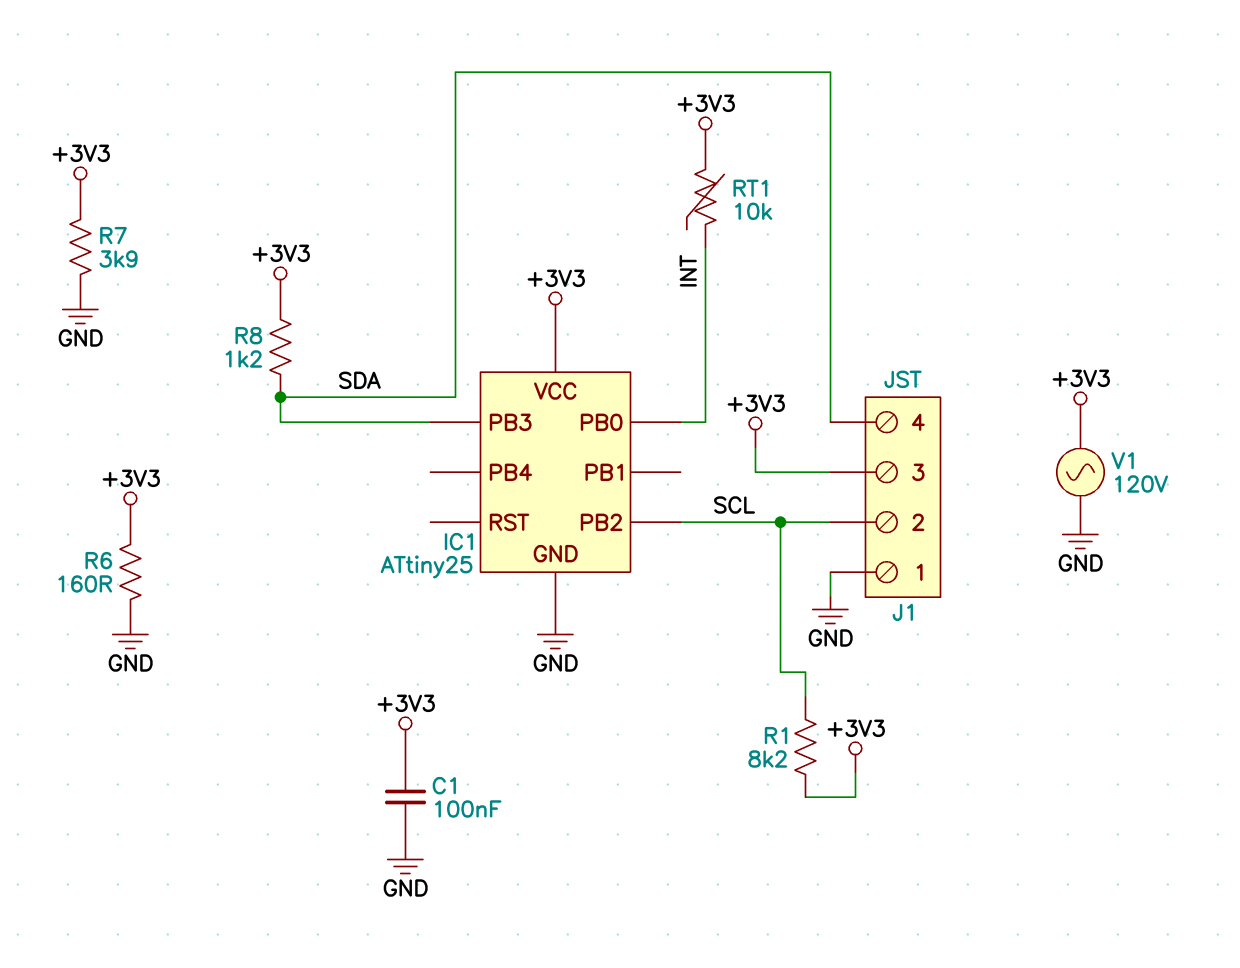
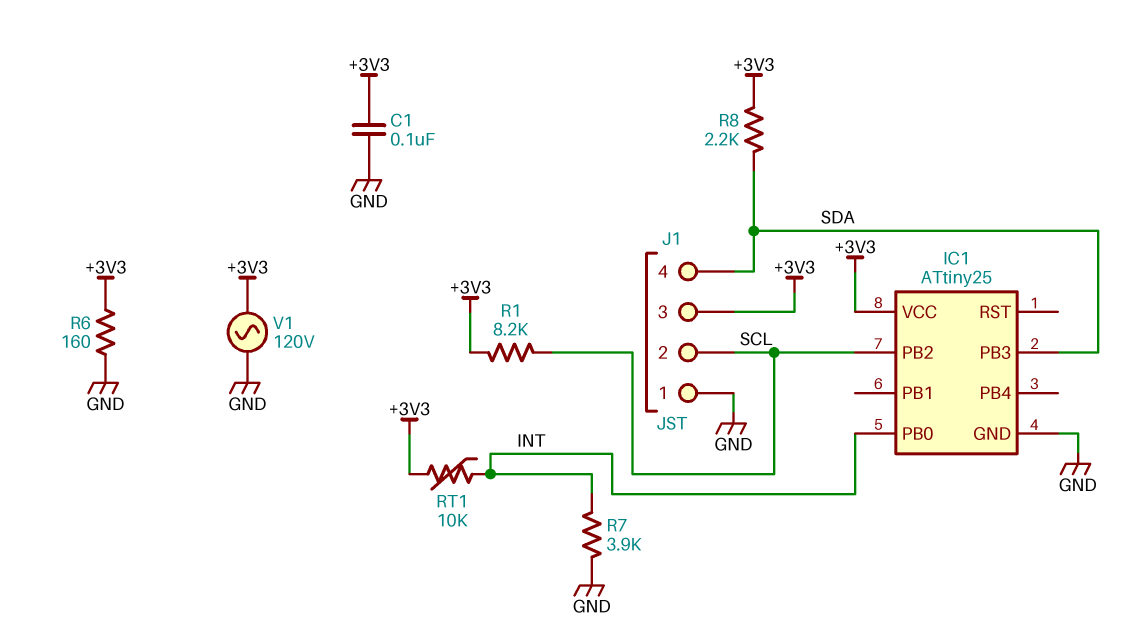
R7: 3.9k (+3V3, GND) -> 3.9k (GND, INT)
R8: 1.2k (+3V3, SDA) -> 2.2k (+3V3, SDA)

